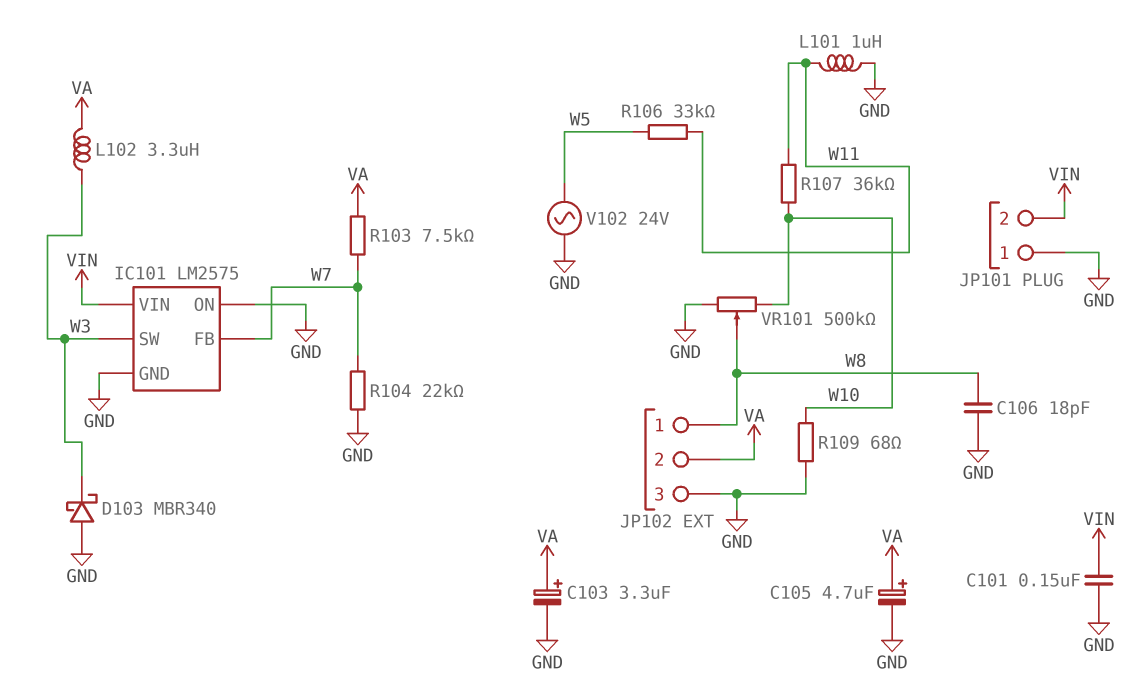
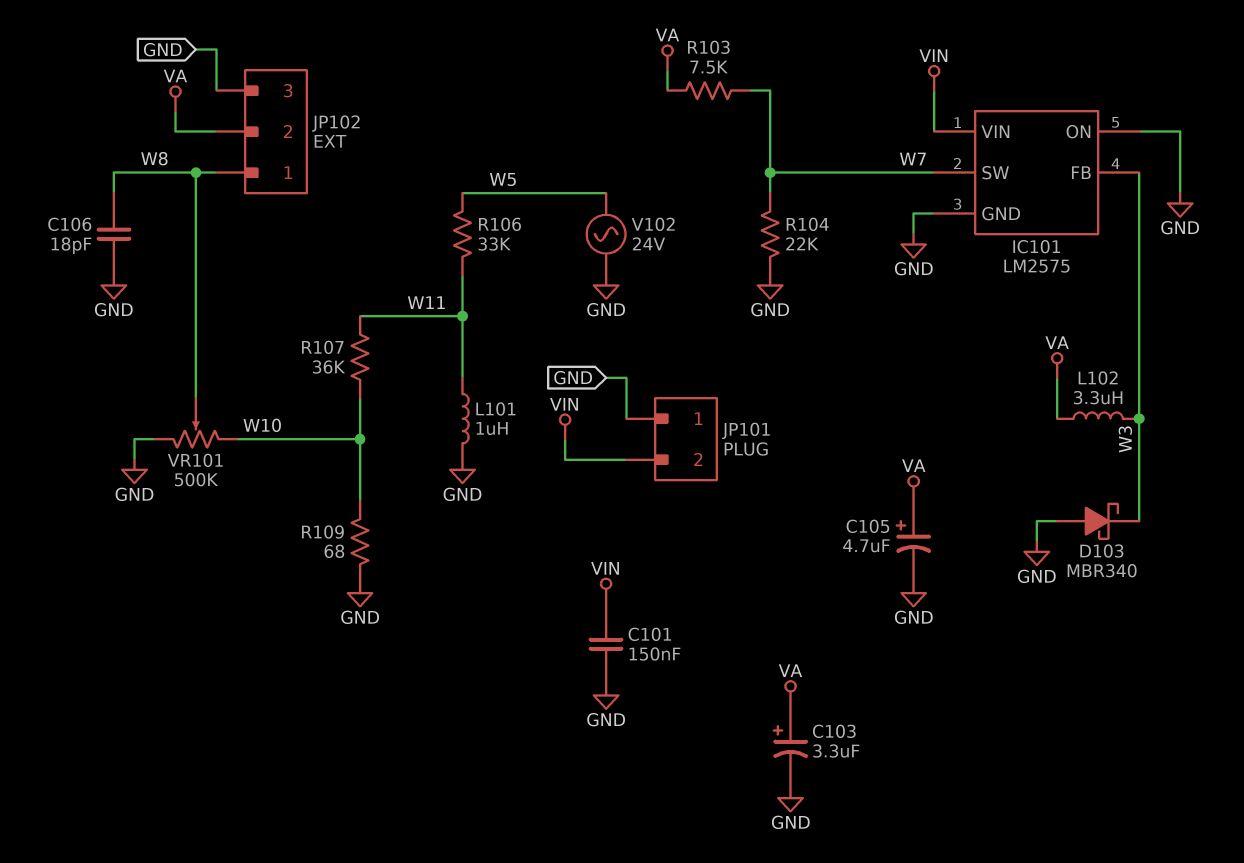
IC101 pin FB: W7 -> W3
IC101 pin SW: W3 -> W7

